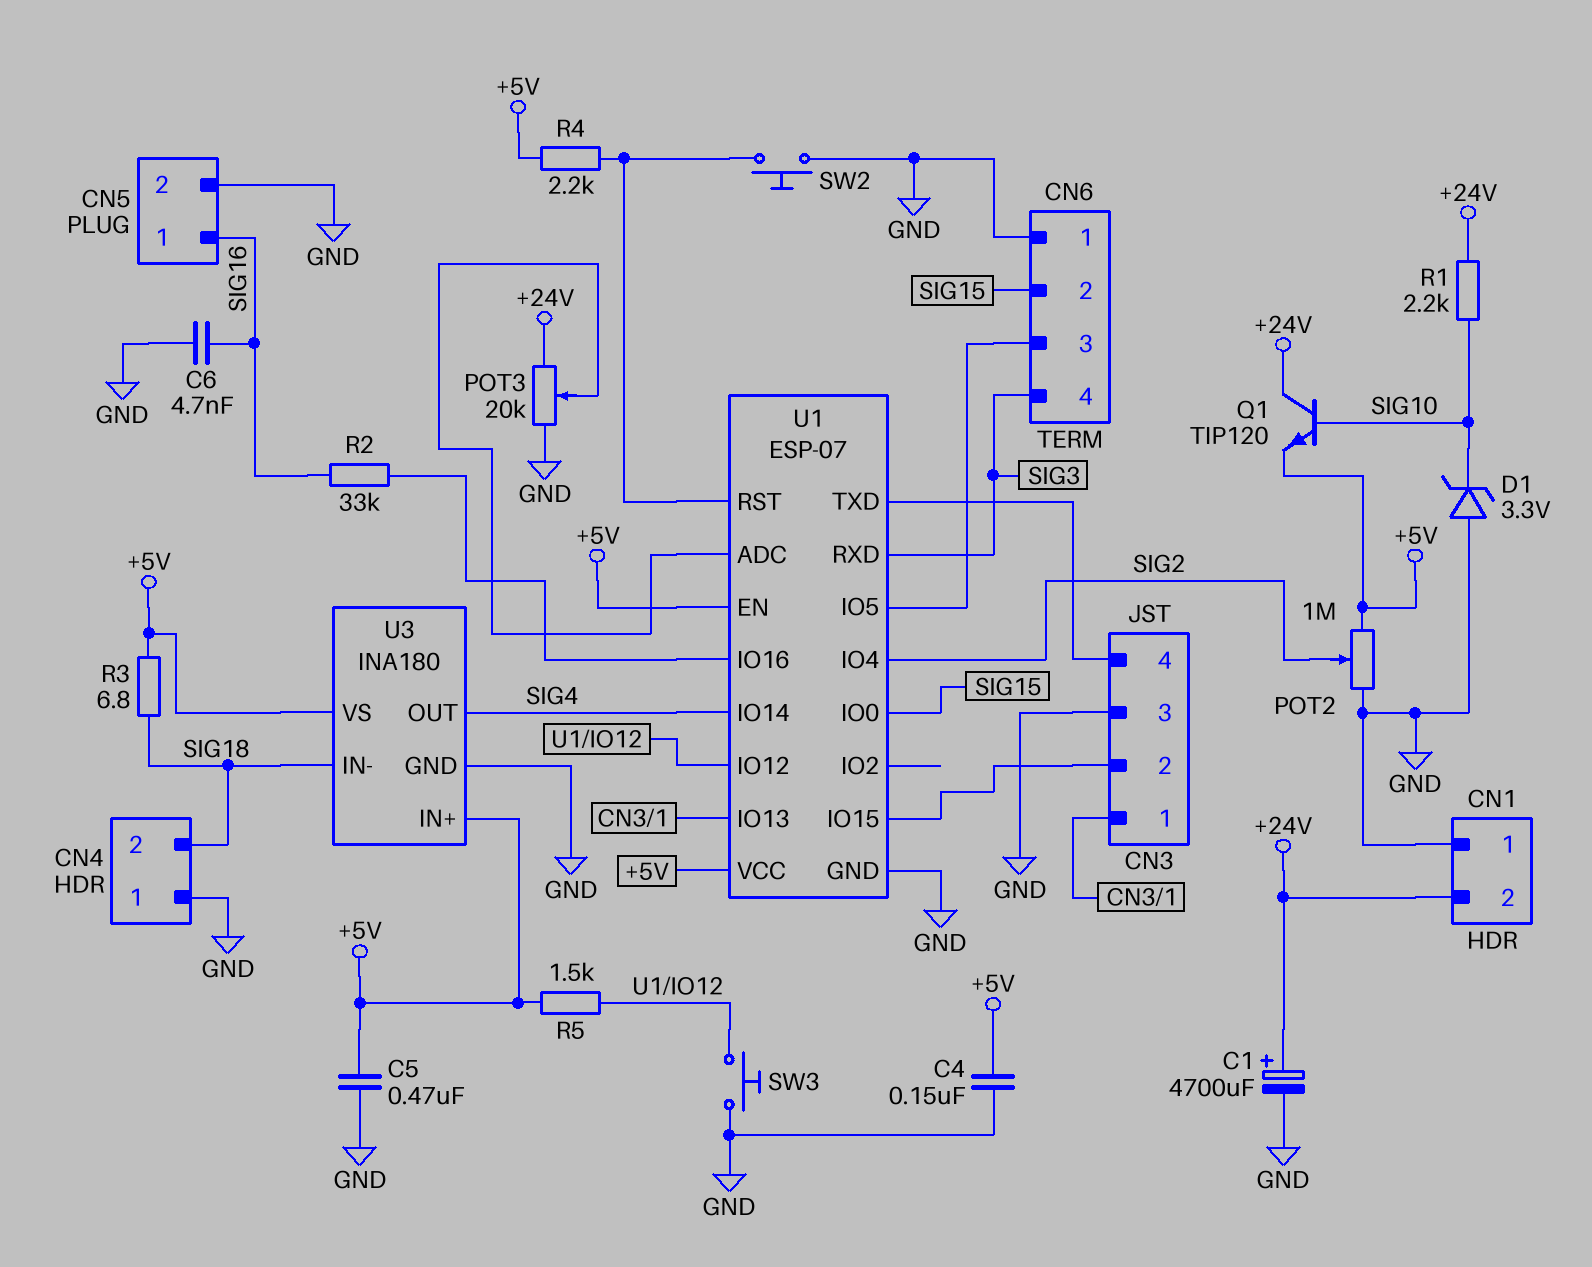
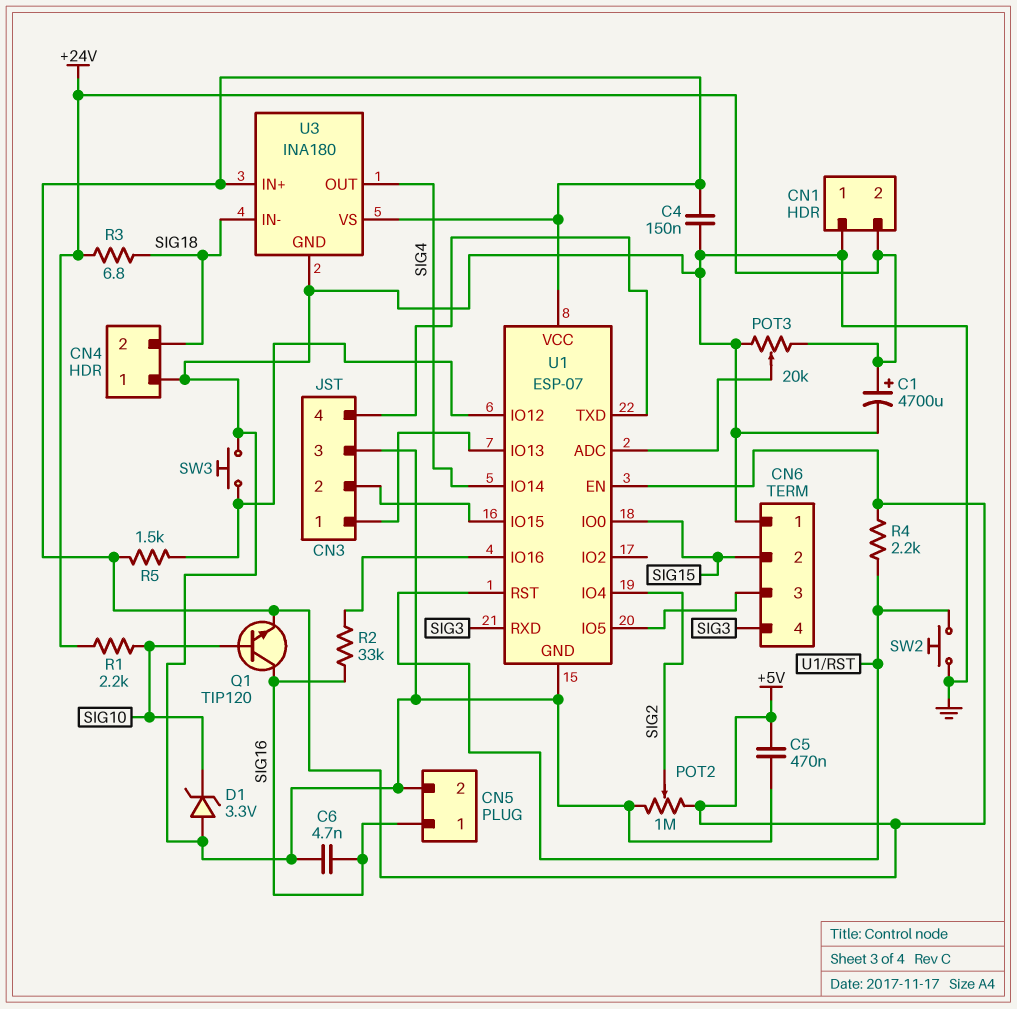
Q1: NPN TIP120 (B SIG10, C +24V, E +5V) -> NPN TIP120 (B SIG10, C SIG16, E +5V)
R3: 6.8 (+5V, SIG18) -> 6.8 (+24V, SIG18)

